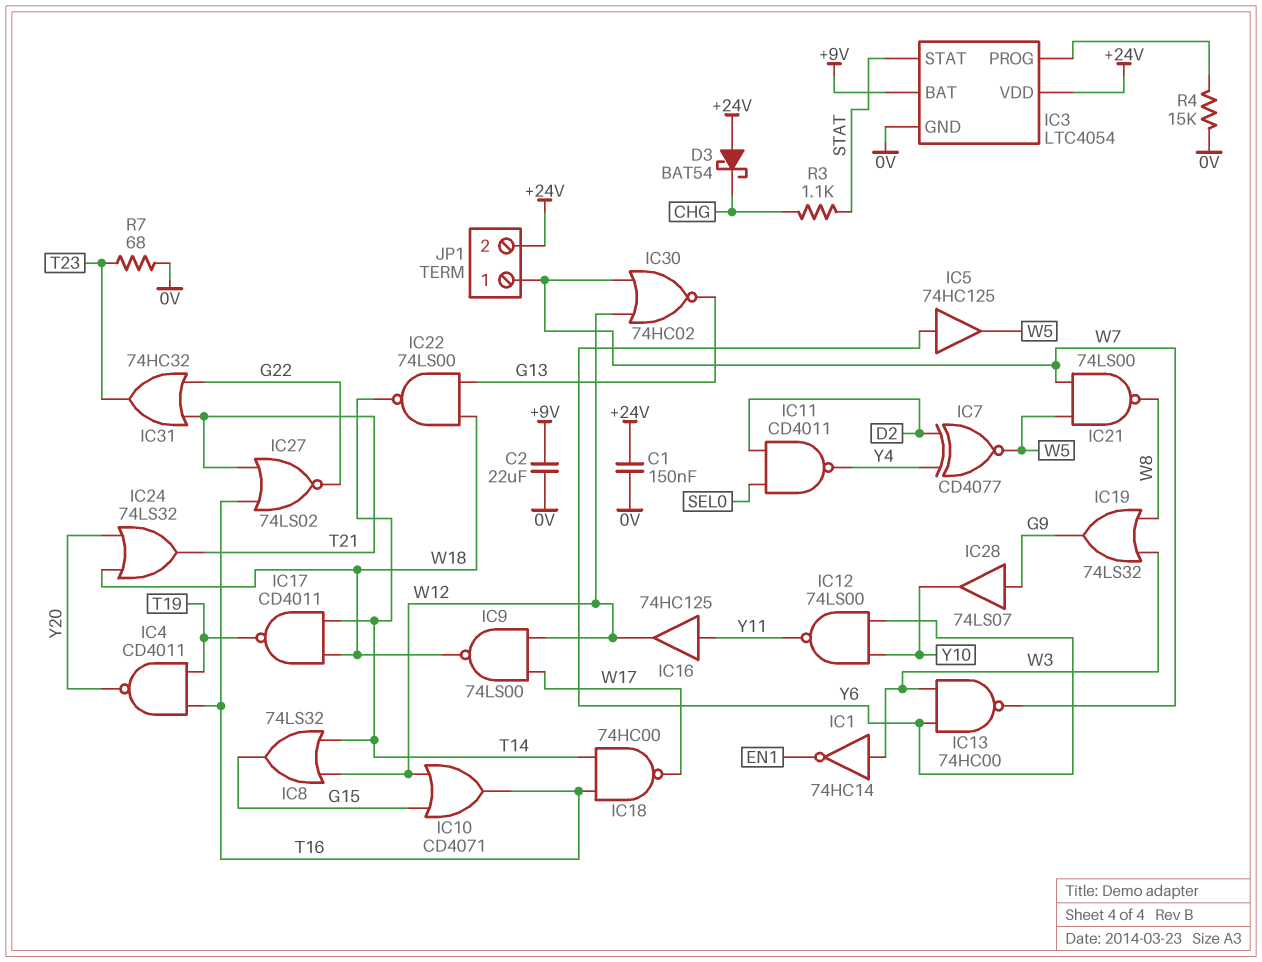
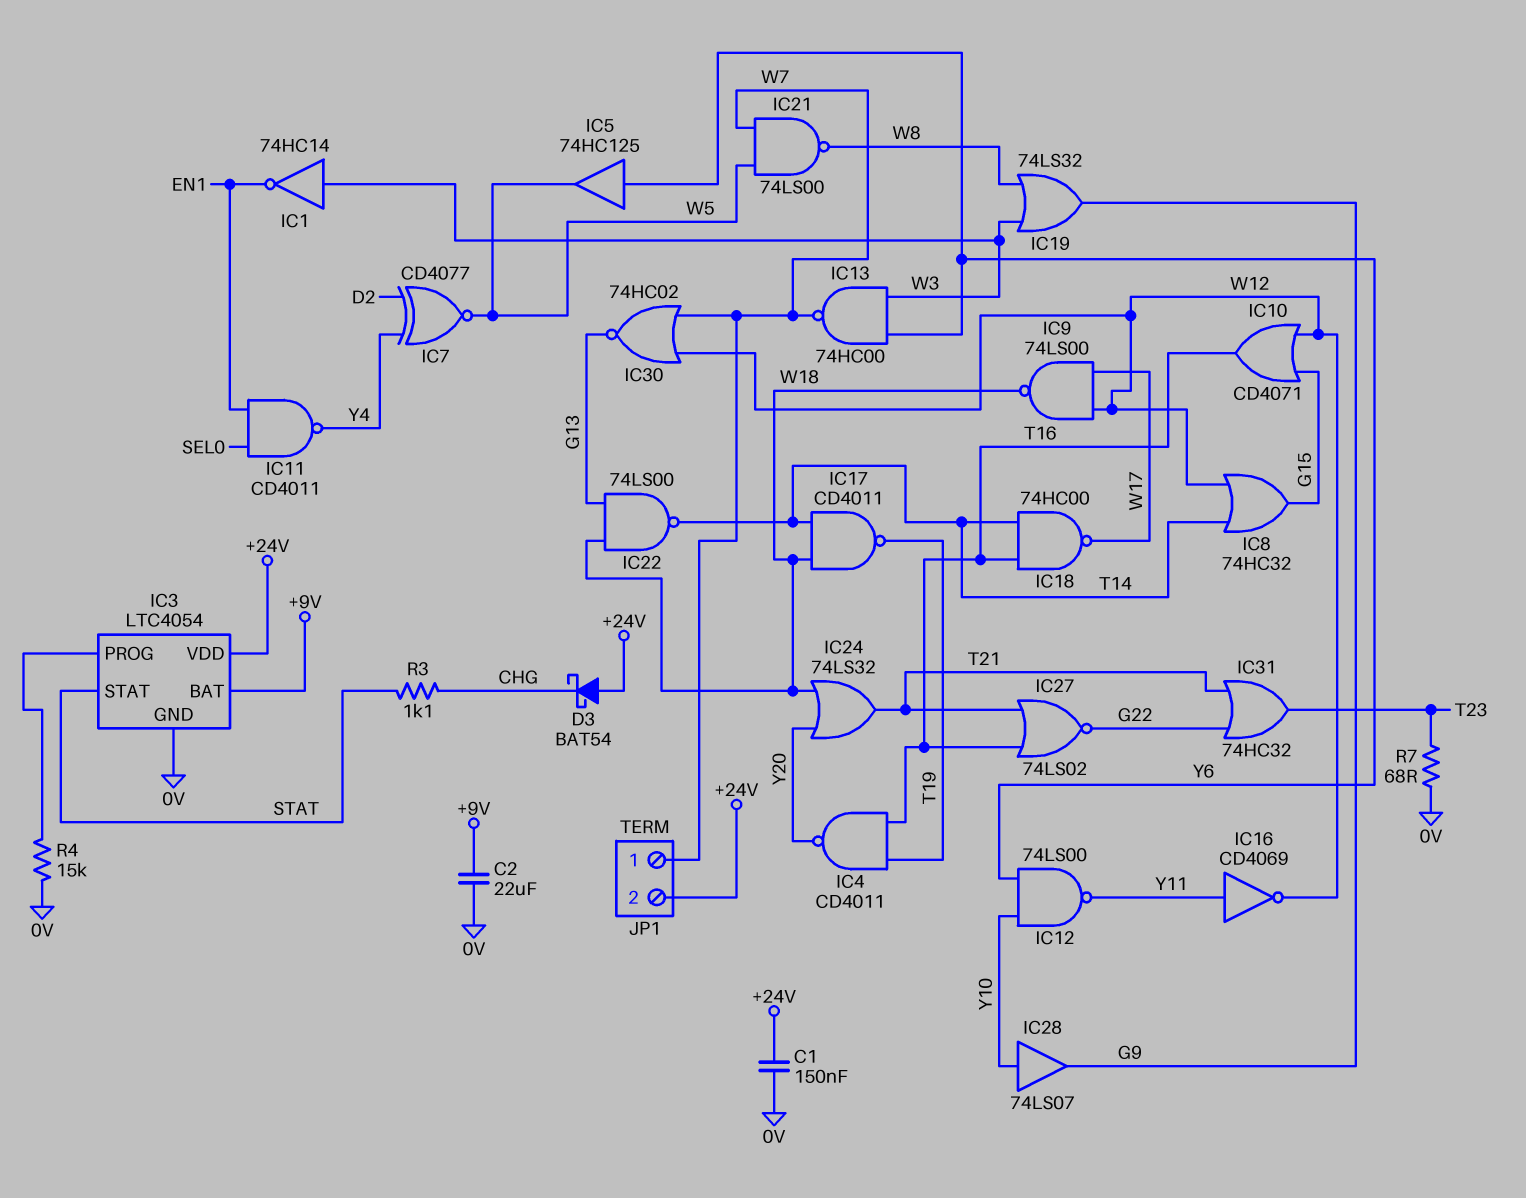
IC8: OR 74LS32 (in T14, in W12, out G15) -> OR 74HC32 (in T14, in W12, out G15)
IC11: NAND CD4011 (in D2, in SEL0, out Y4) -> NAND CD4011 (in EN1, in SEL0, out Y4)
IC16: buffer 74HC125 (in Y11, out W12) -> NOT CD4069 (in Y11, out W12)
IC28: buffer 74LS07 (in G9, out Y10) -> buffer 74LS07 (in Y10, out G9)

